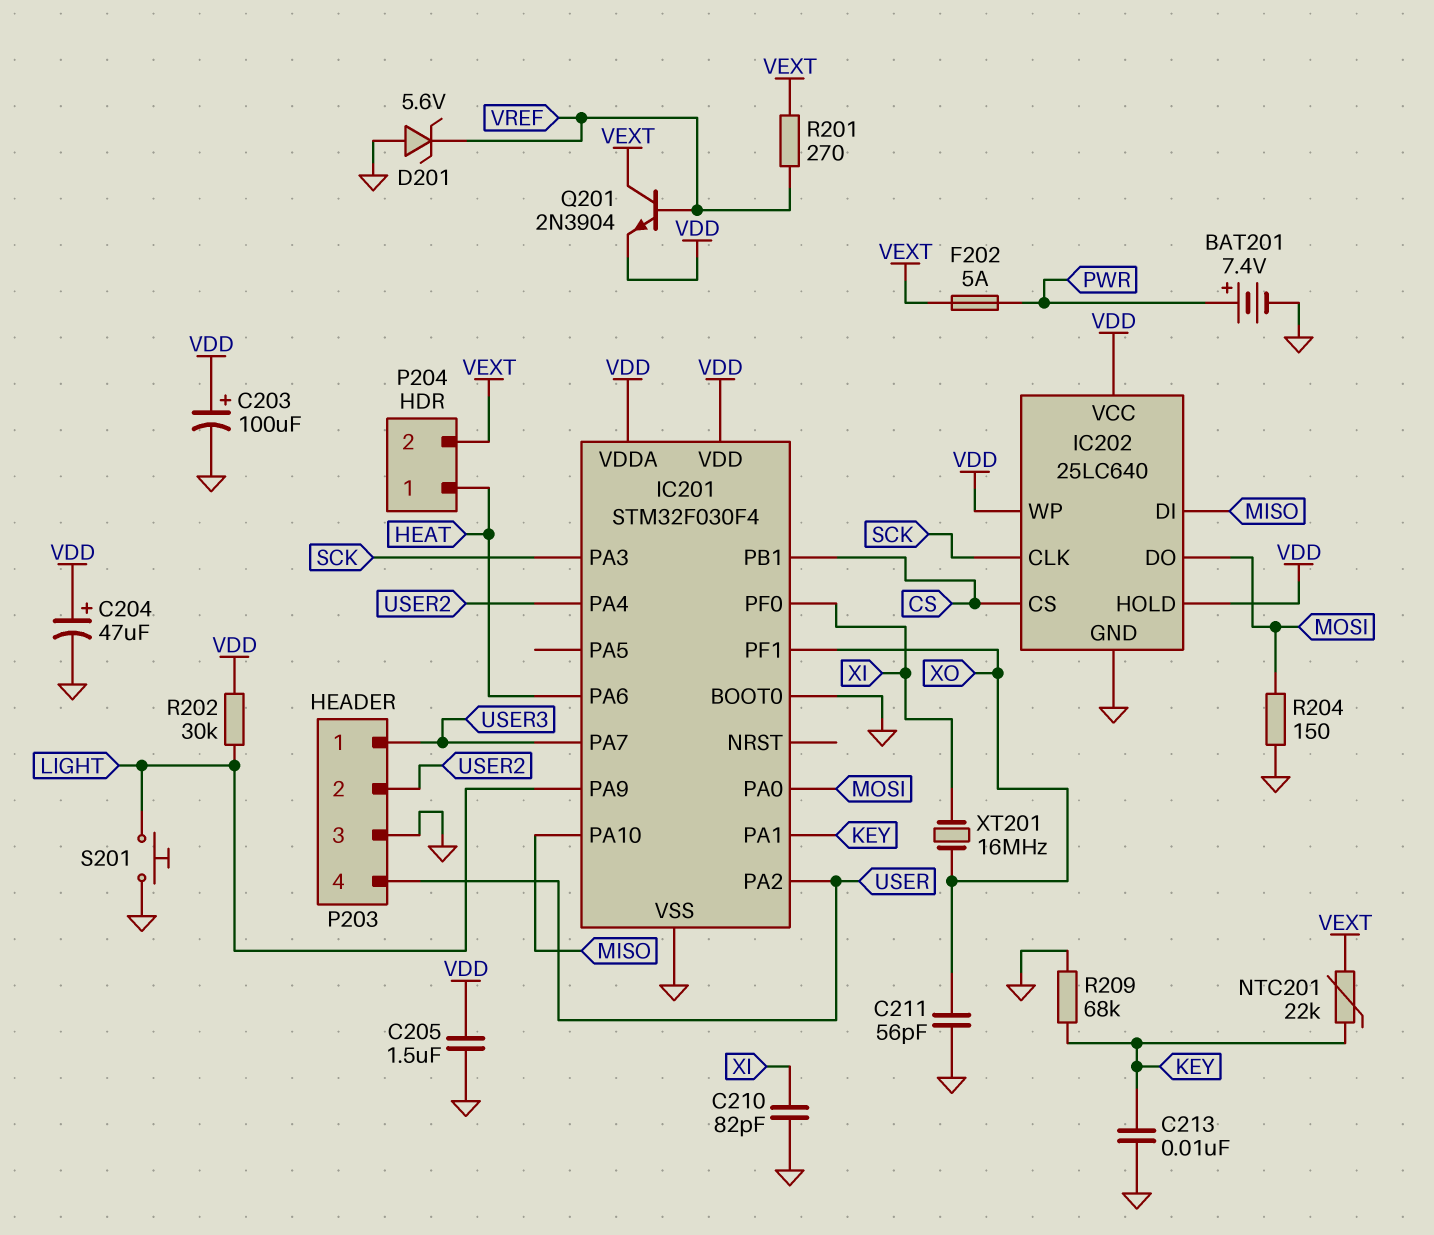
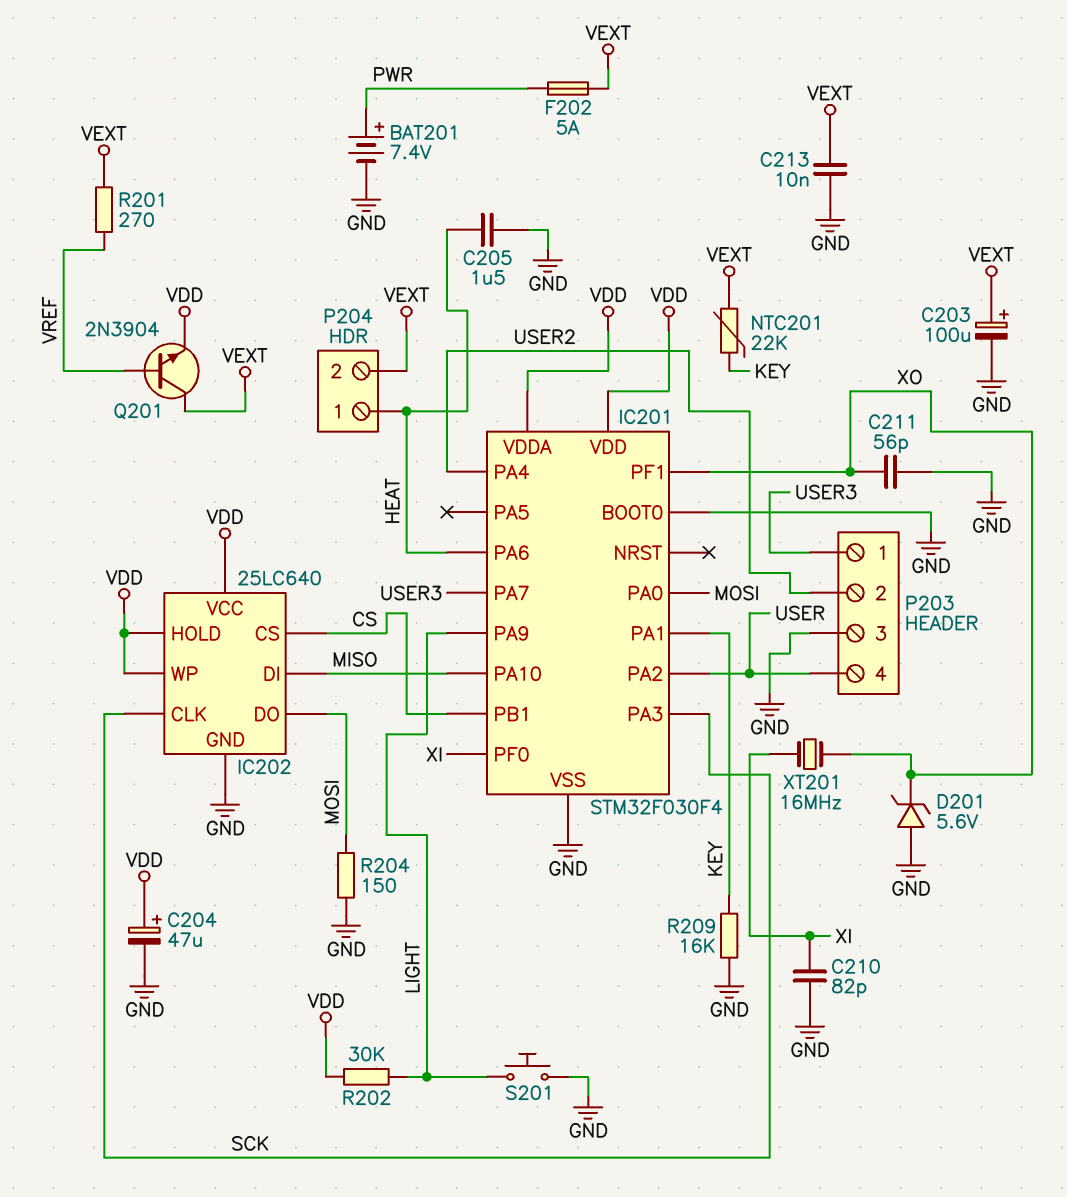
C203: 100uF (plus VDD, minus GND) -> 100uF (plus VEXT, minus GND)
C205: 1.5uF (GND, VDD) -> 1.5uF (GND, HEAT)
C213: 10nF (GND, KEY) -> 10nF (GND, VEXT)
D201: zener 5.6V (A GND, K VREF) -> zener 5.6V (A GND, K XO)
R209: 68k (GND, KEY) -> 16k (GND, KEY)

